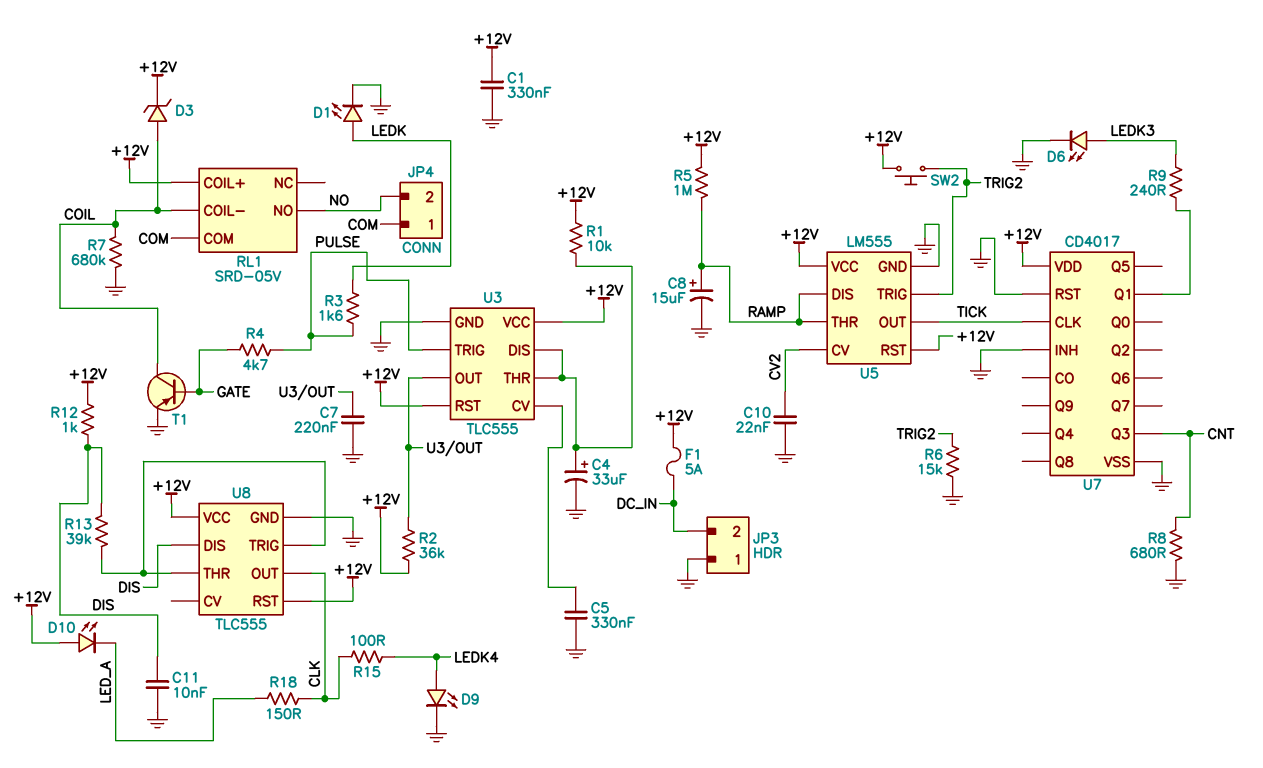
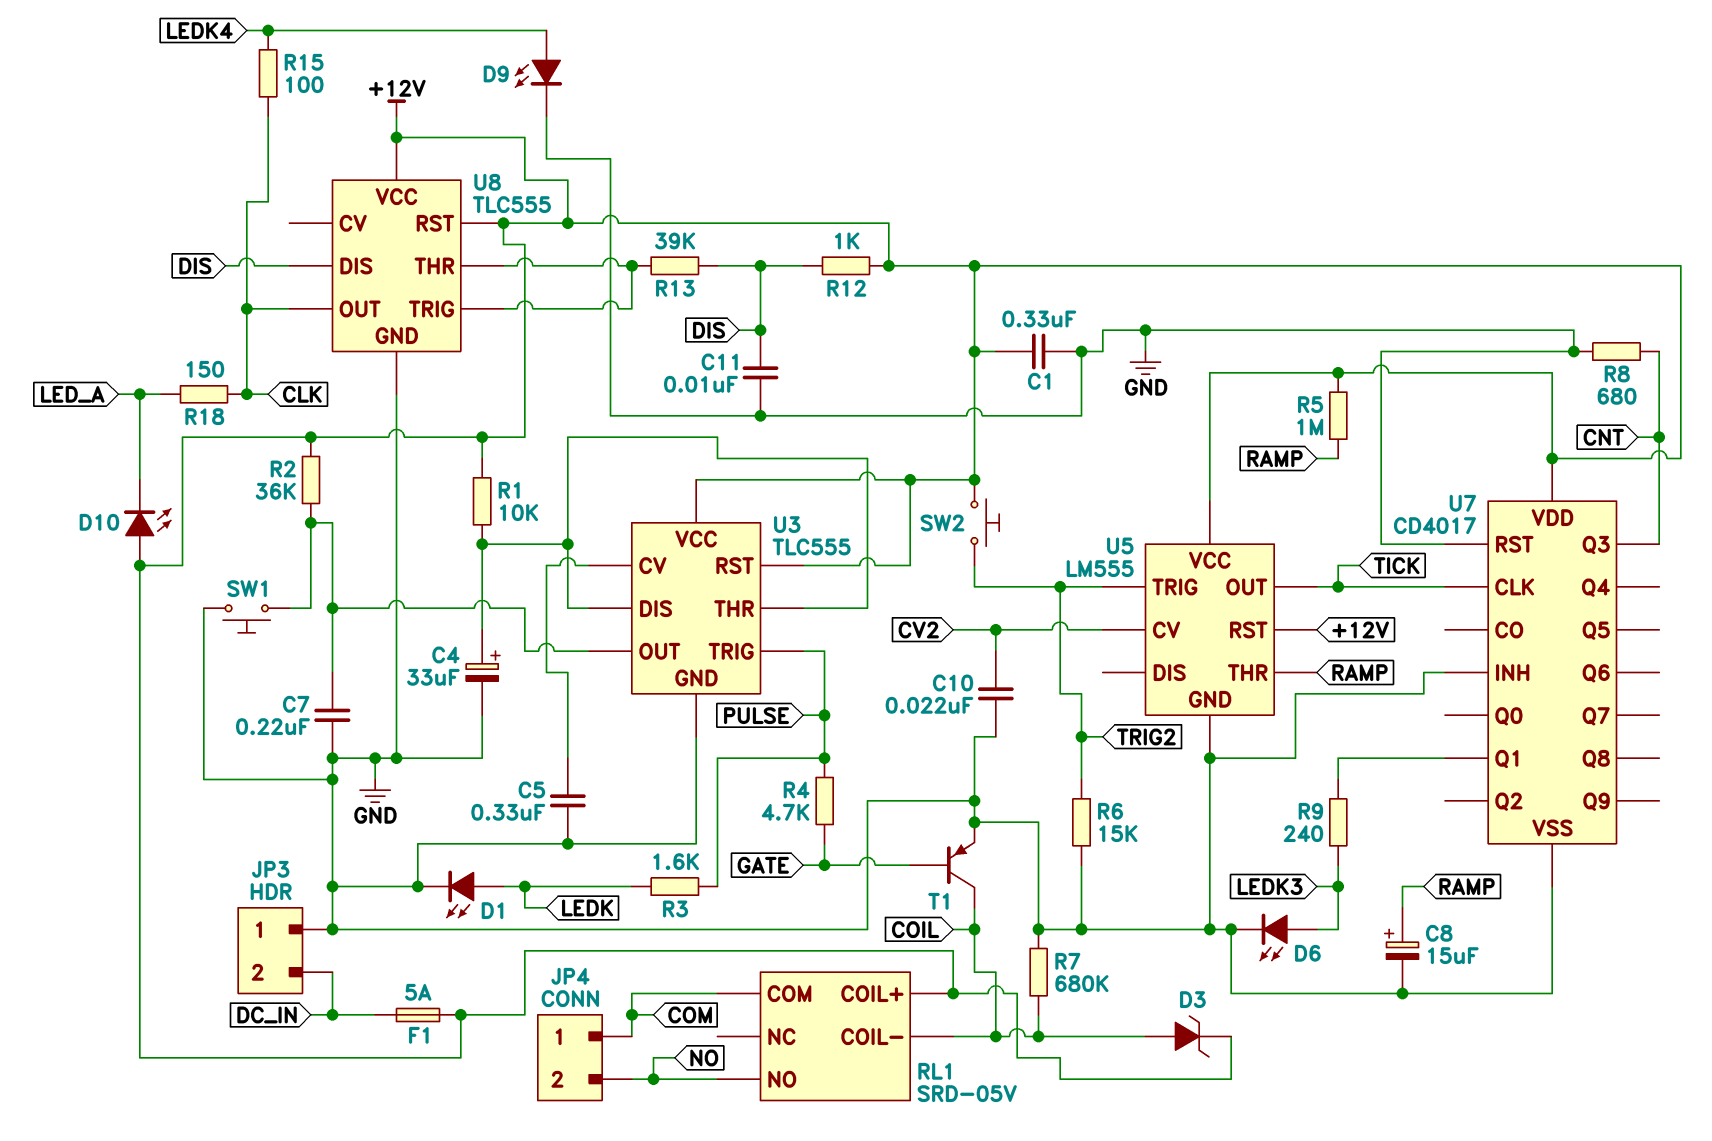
SW1: none -> button (GND, U3/OUT)
U5 pin DIS: RAMP -> none

